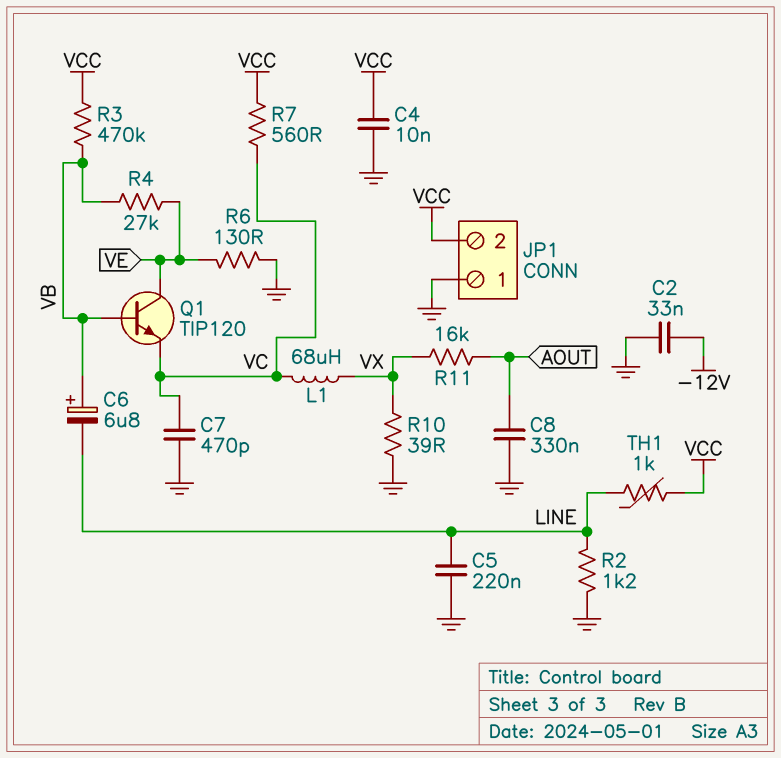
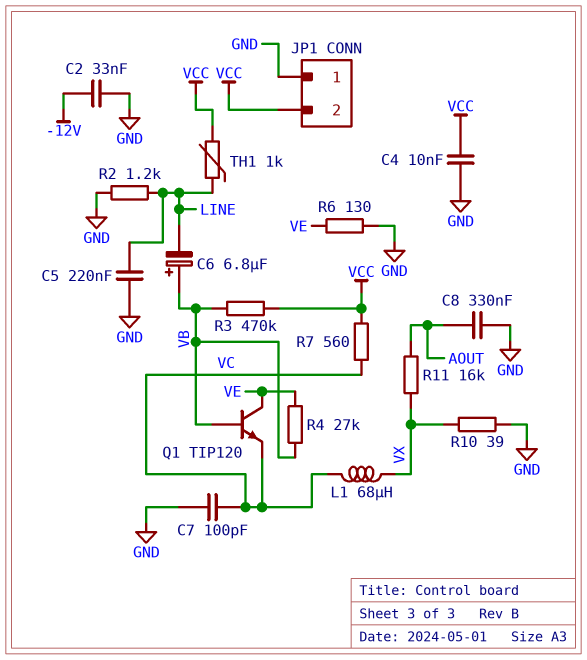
C7: 470pF (GND, VC) -> 100pF (GND, VC)

